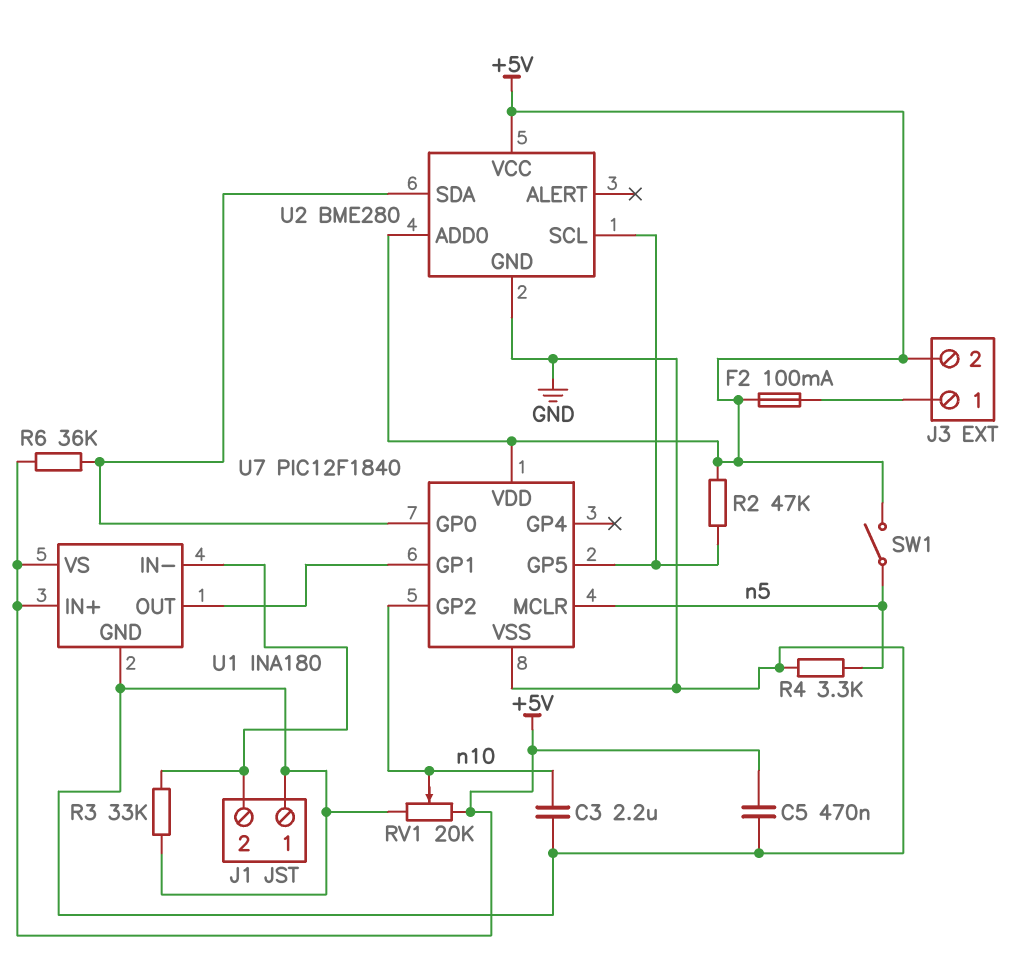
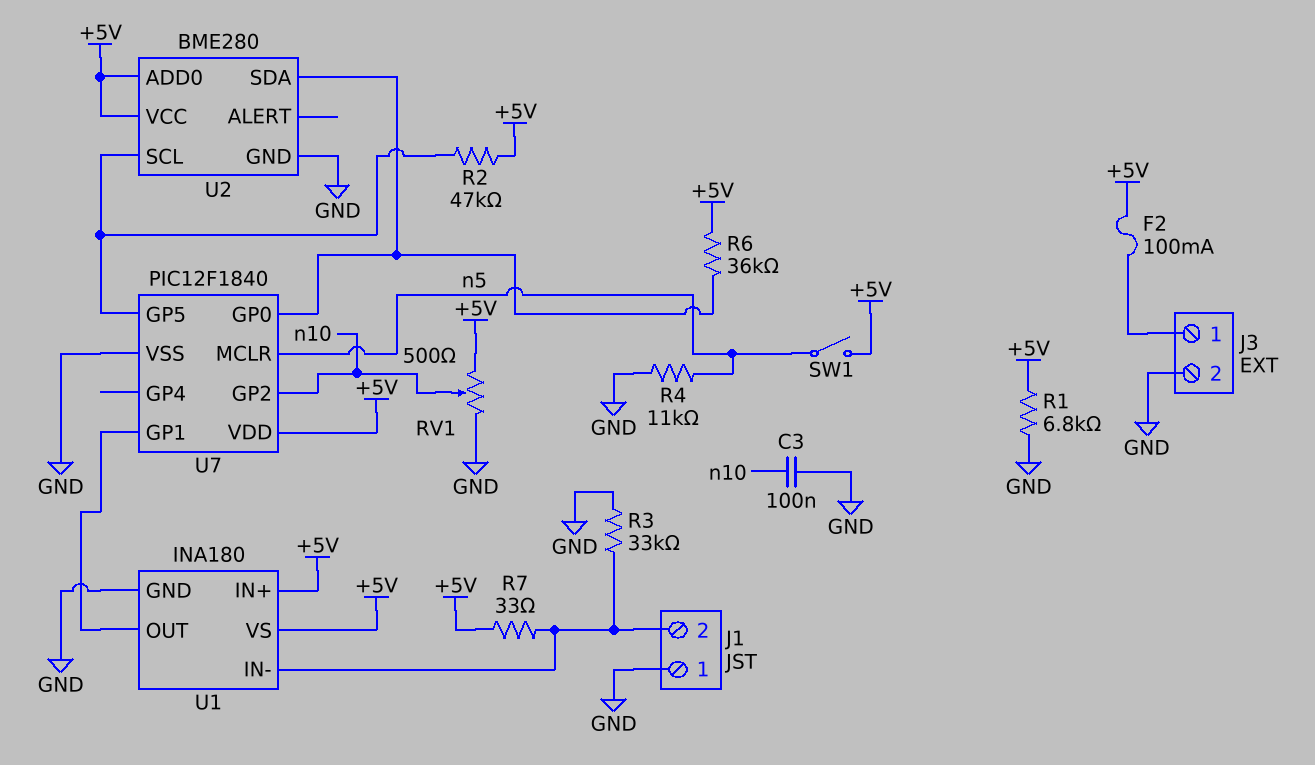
C3: 2.2uF (GND, n10) -> 100nF (GND, n10)
C5: 470nF (+5V, GND) -> none
J3 pin 2: +5V -> GND
R1: none -> 6.8k (+5V, GND)
R4: 3.3k (GND, n5) -> 11k (GND, n5)
R7: none -> 33 (+5V, J1/2)
RV1: 20k (+5V, GND, wiper n10) -> 500 (+5V, GND, wiper n10)

